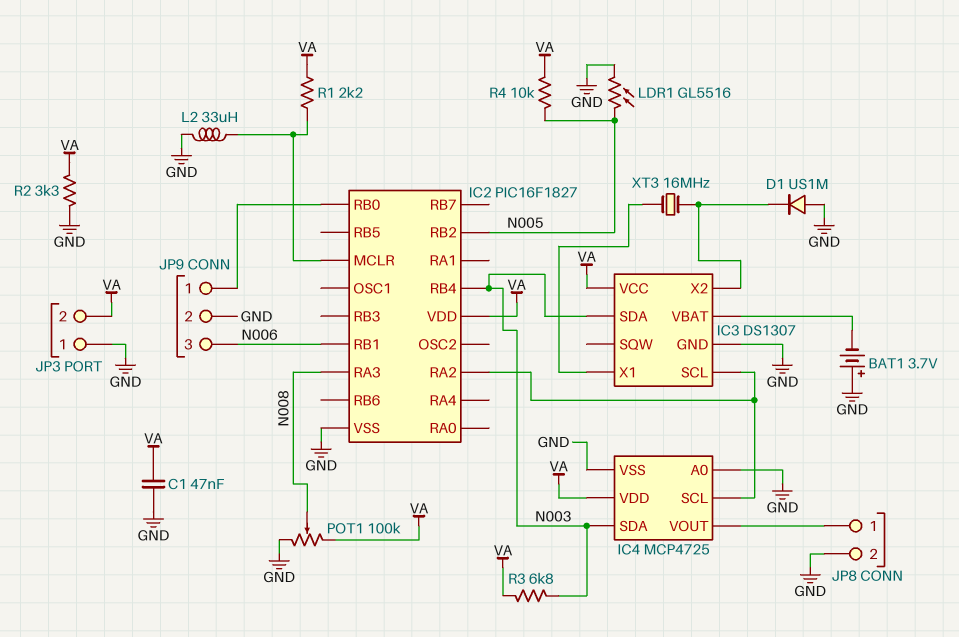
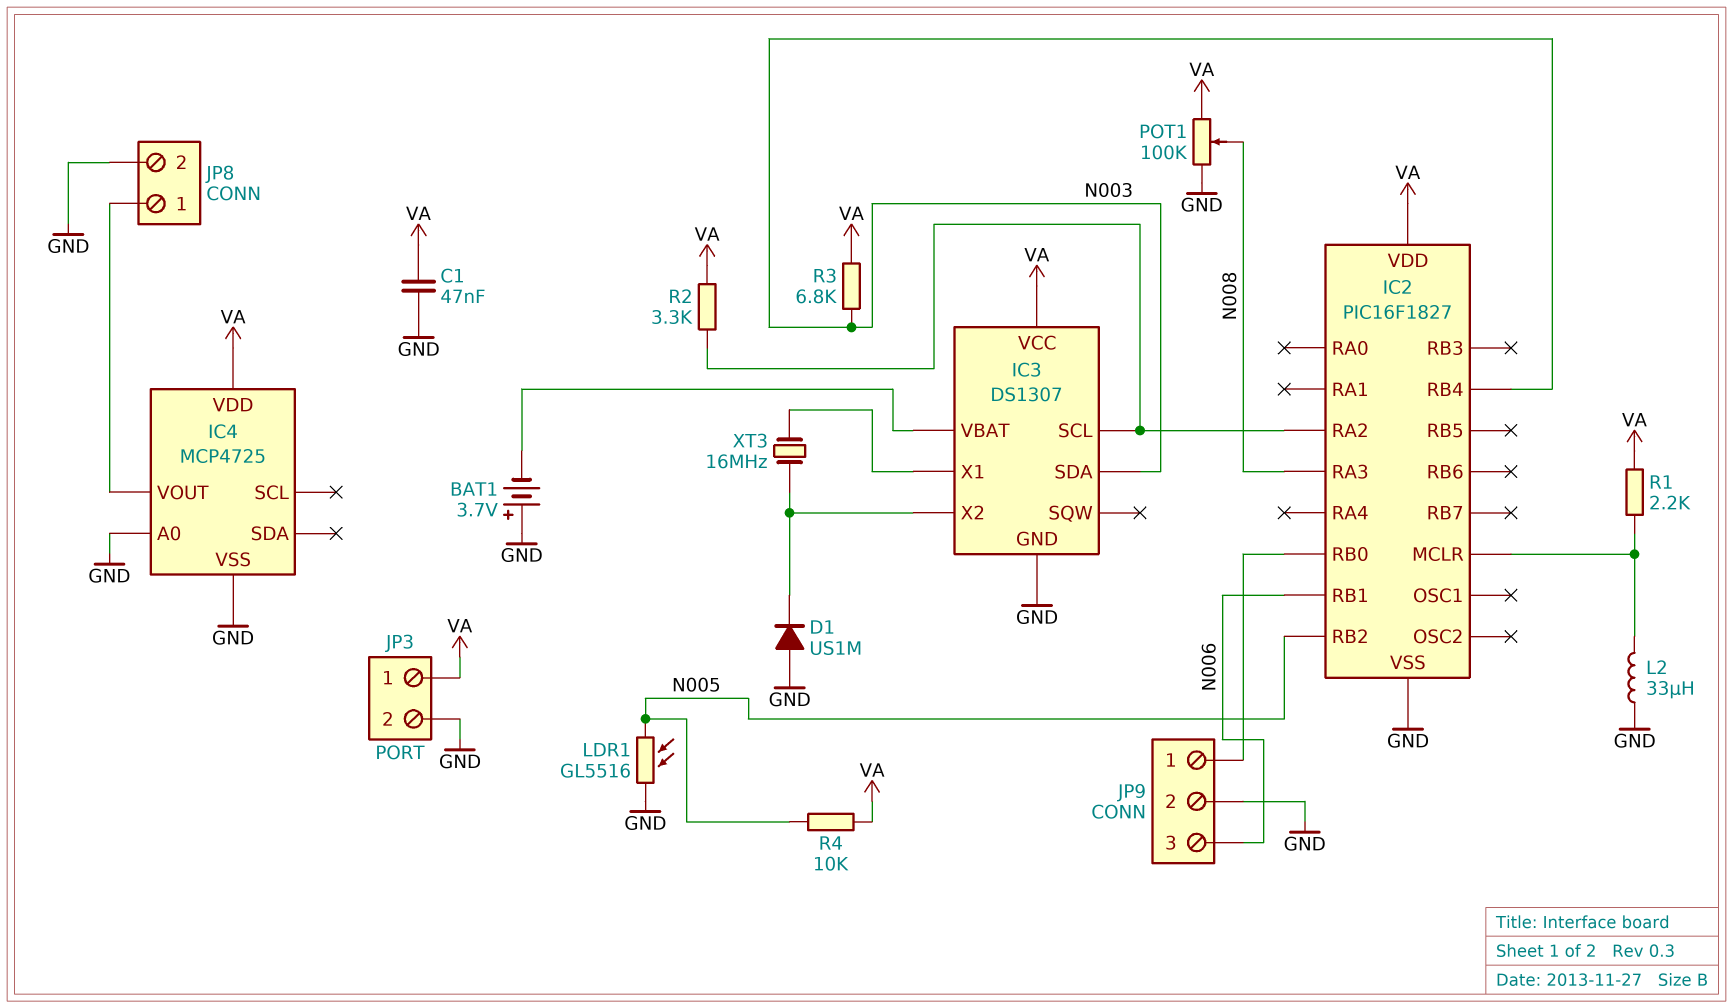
IC4 pin SCL: IC2/RA2 -> none
IC4 pin SDA: N003 -> none
JP3 pin 1: GND -> VA
JP3 pin 2: VA -> GND
R2: 3.3k (GND, VA) -> 3.3k (IC2/RA2, VA)

